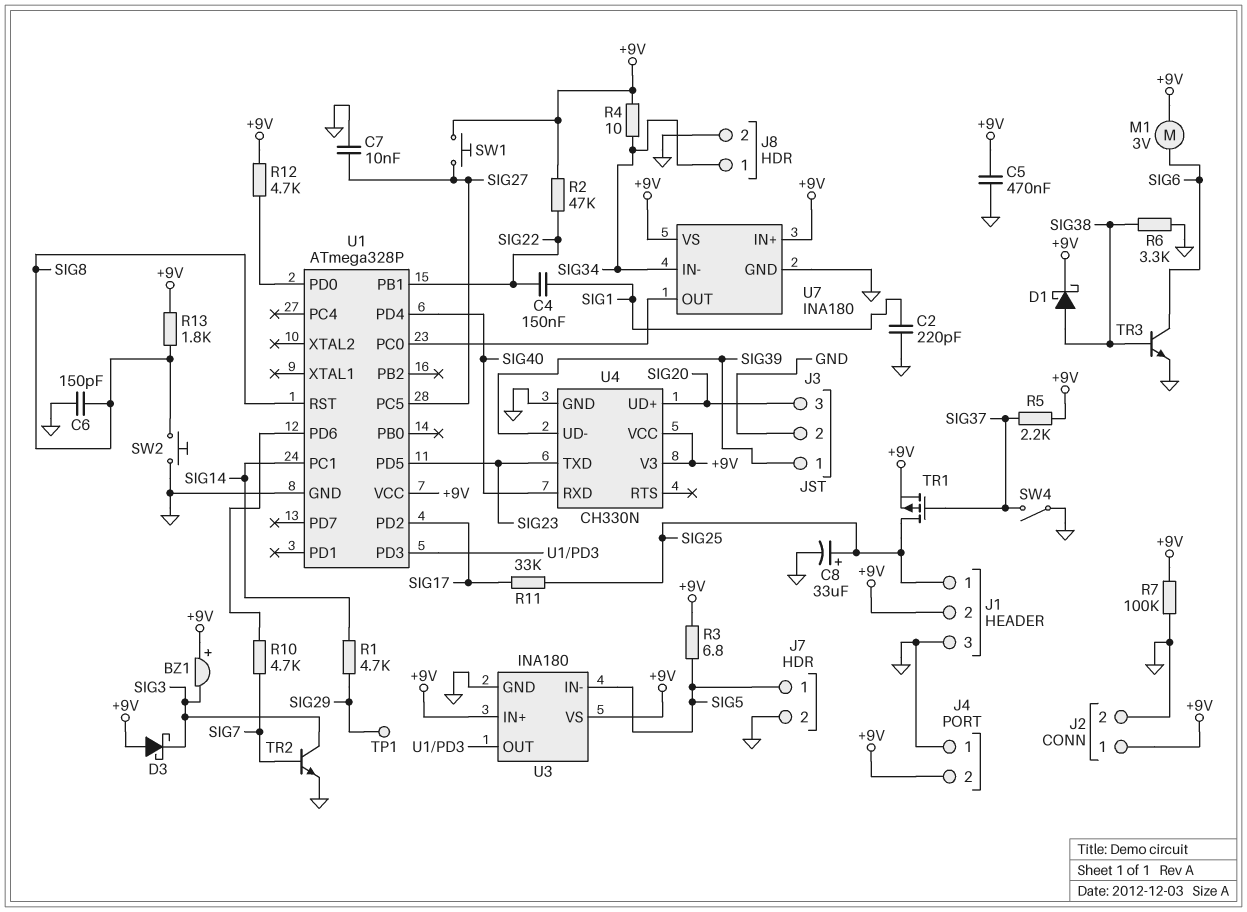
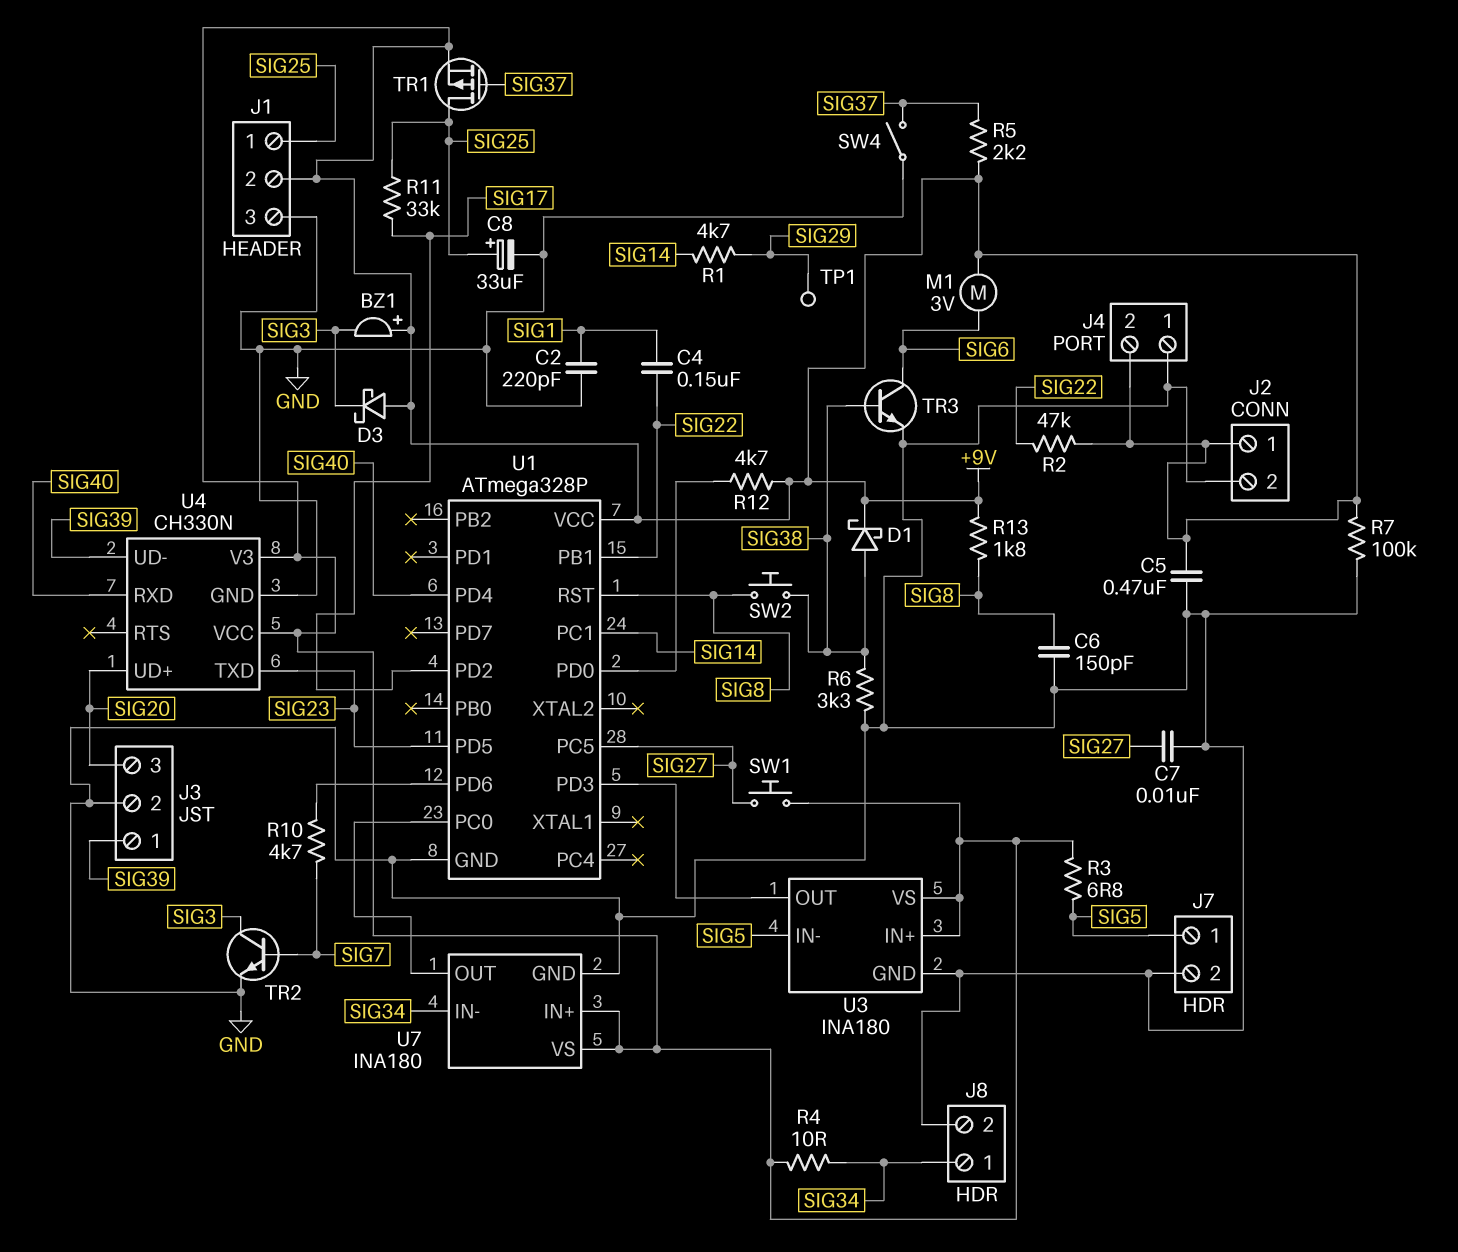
SW2: button (GND, SIG8) -> button (SIG8, SIG38)

